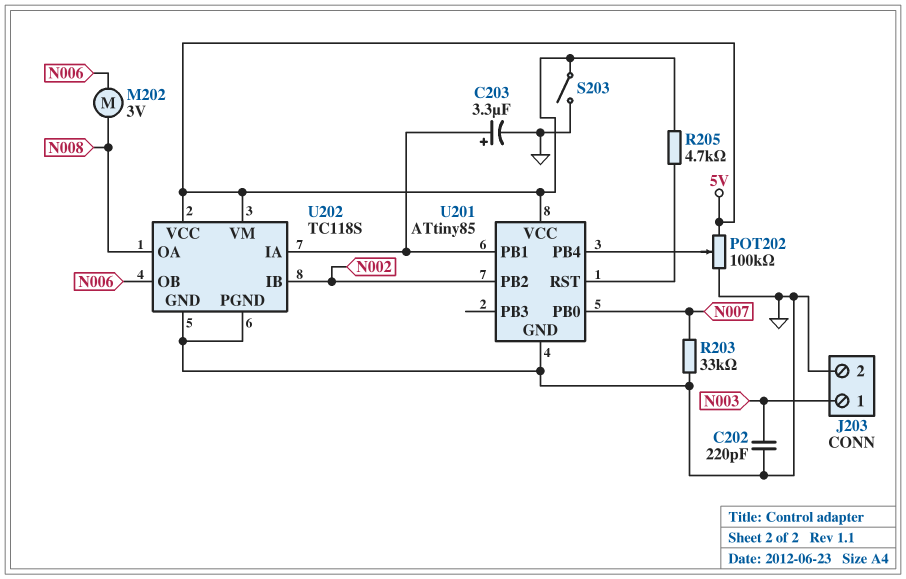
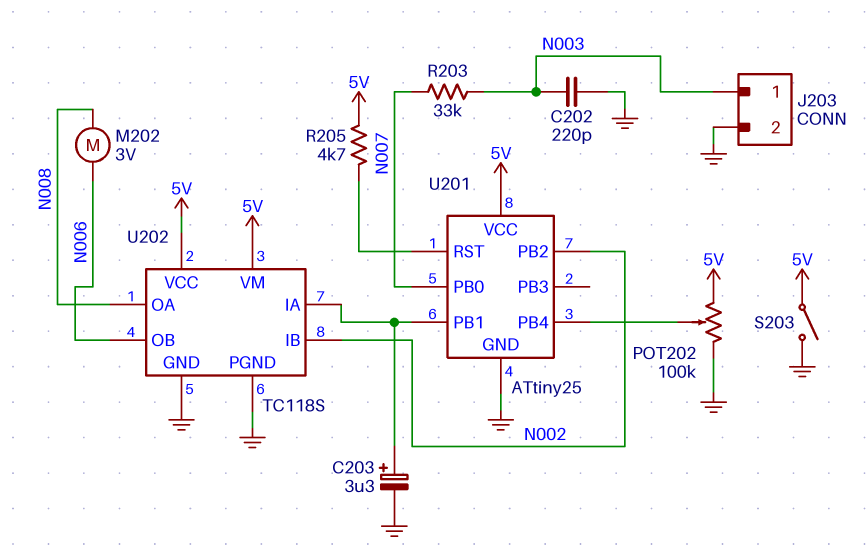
R203: 33k (GND, N007) -> 33k (N003, N007)
U201: ATtiny85 -> ATtiny25

